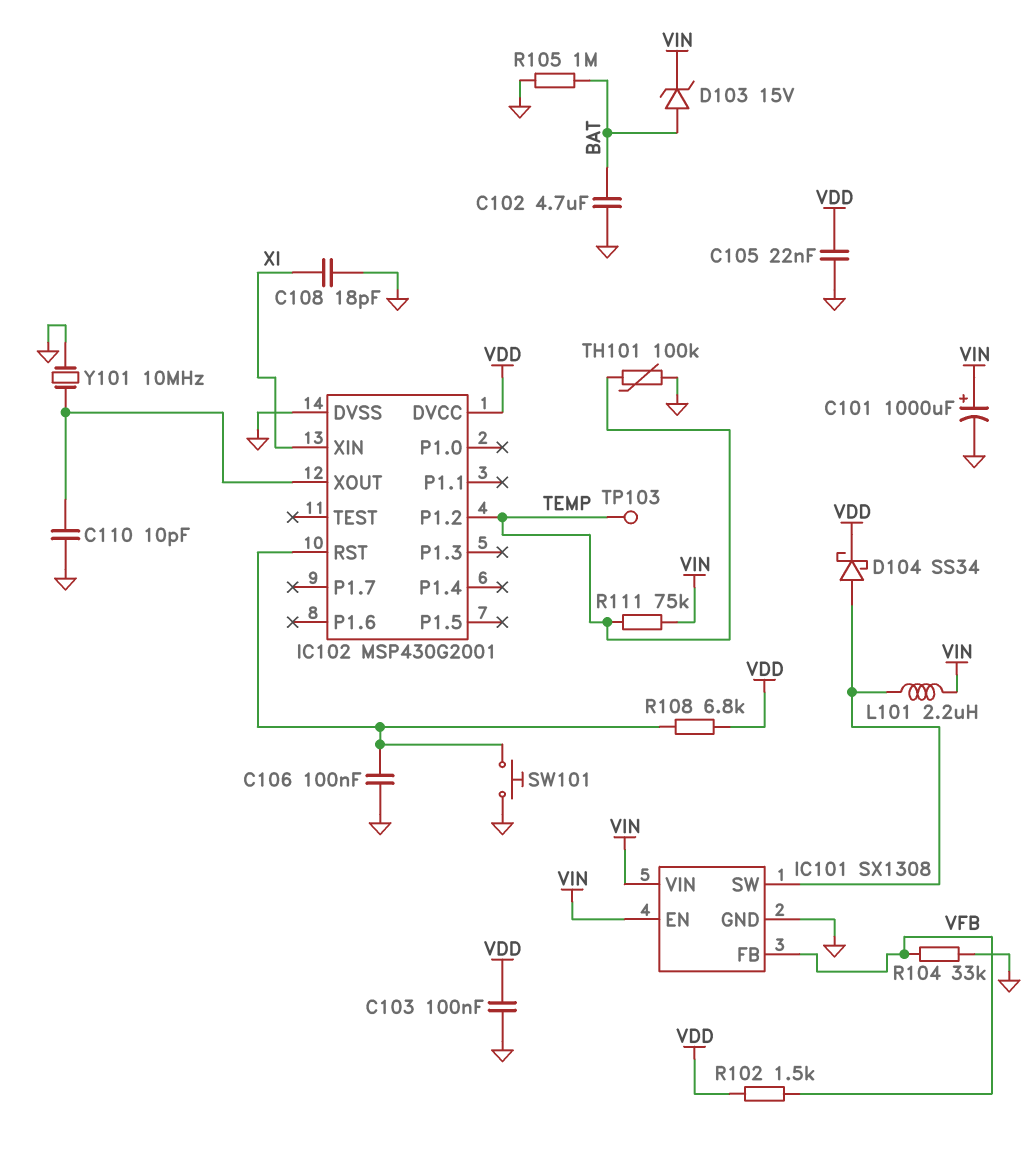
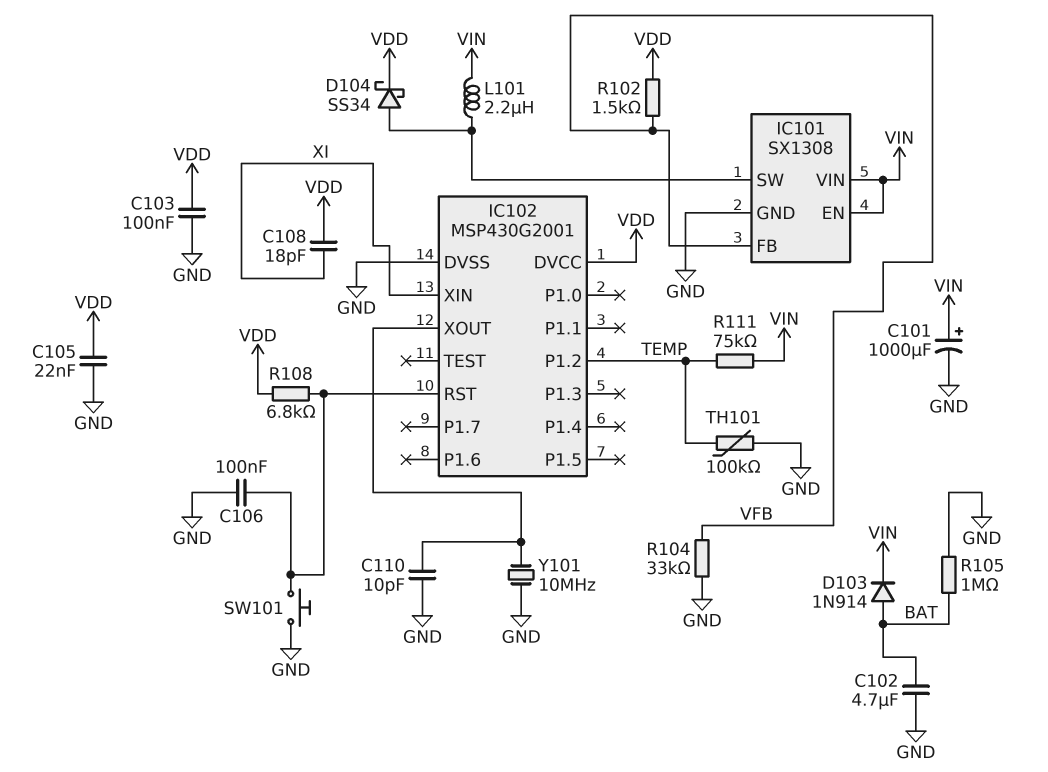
C108: 18pF (GND, XI) -> 18pF (VDD, XI)
D103: zener 15V (A BAT, K VIN) -> diode 1N914 (A BAT, K VIN)
TP103: test point (TEMP) -> none

